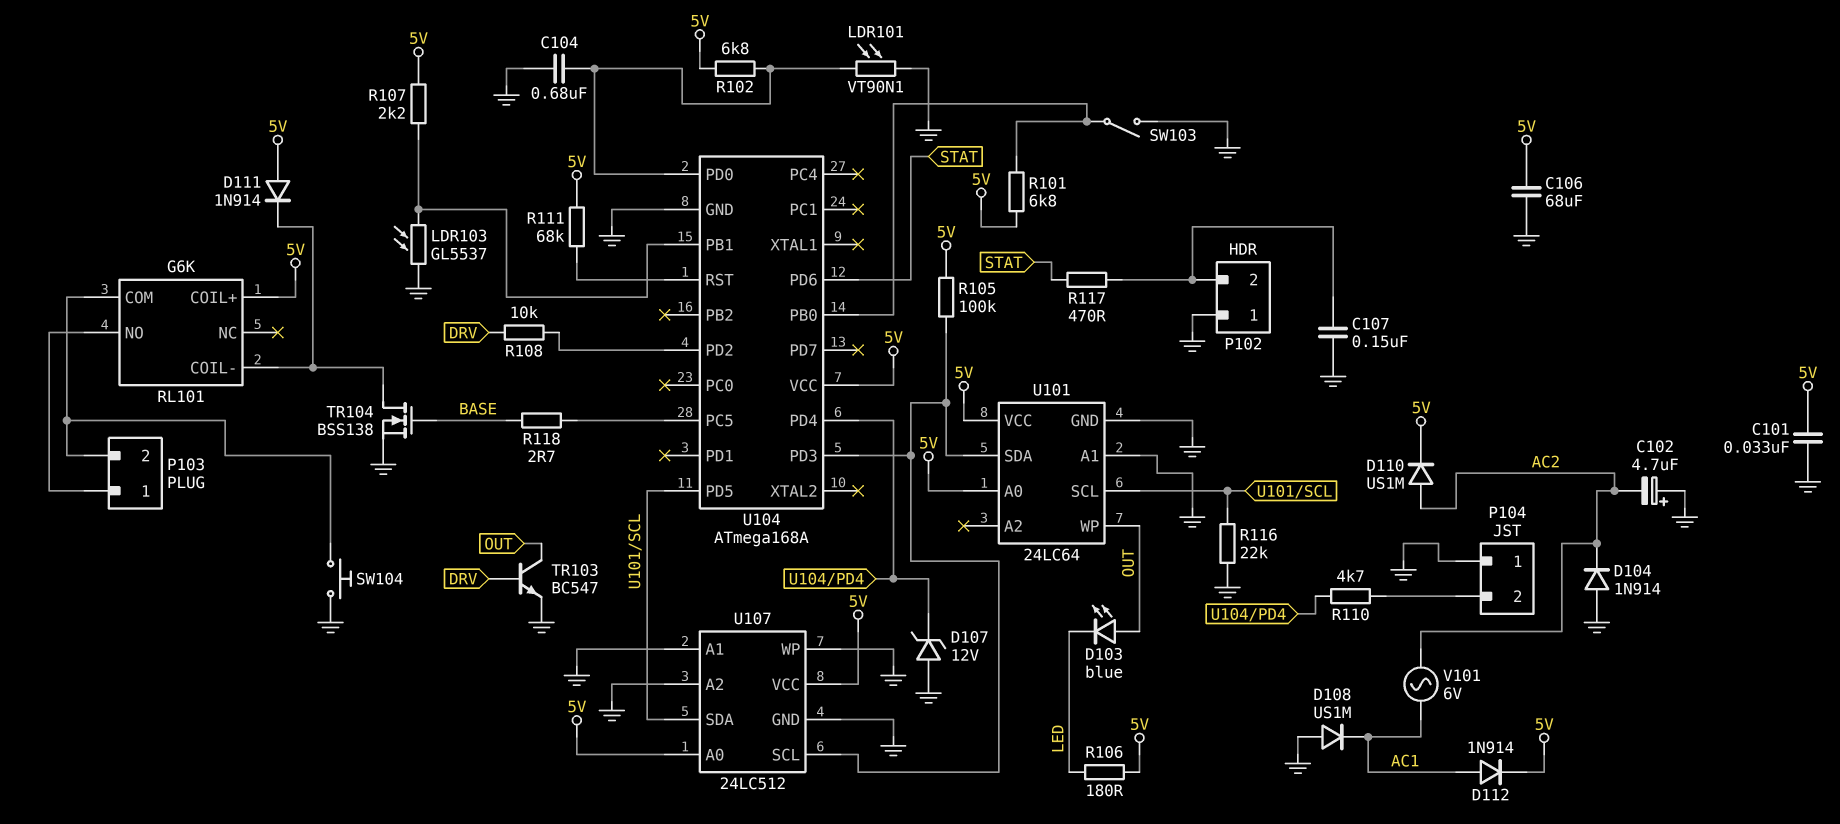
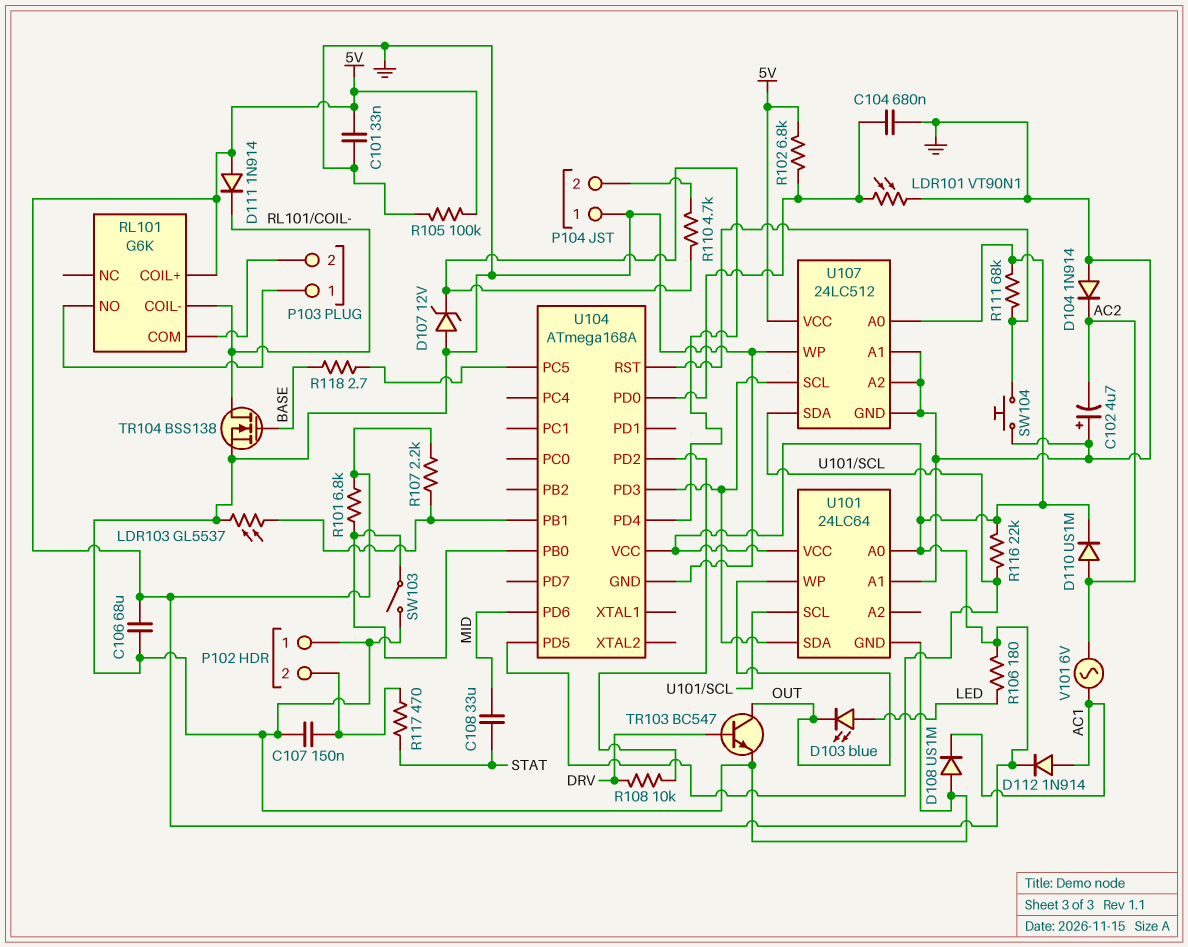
C108: none -> 33uF (MID, STAT)
D103: LED blue (A OUT, K LED) -> LED blue (A LED, K OUT)
R105: 100k (5V, U101/SDA) -> 100k (5V, GND)
R116: 22k (GND, U101/SCL) -> 22k (5V, U101/SCL)
SW104: button (GND, P103/2) -> button (GND, U104/RST)
U104 pin PD6: STAT -> MID

